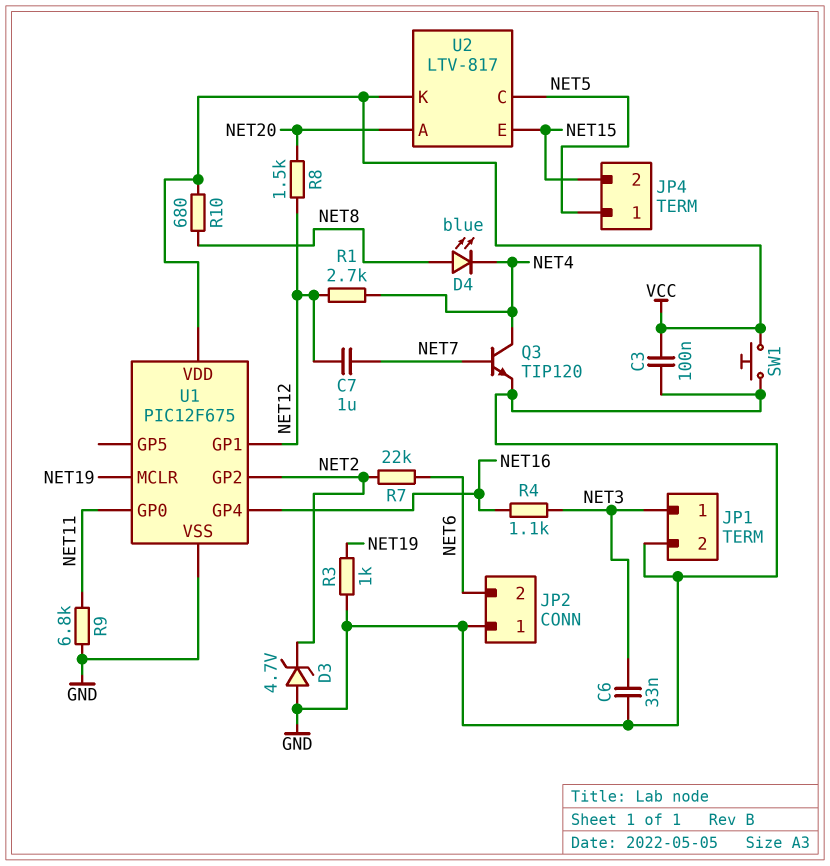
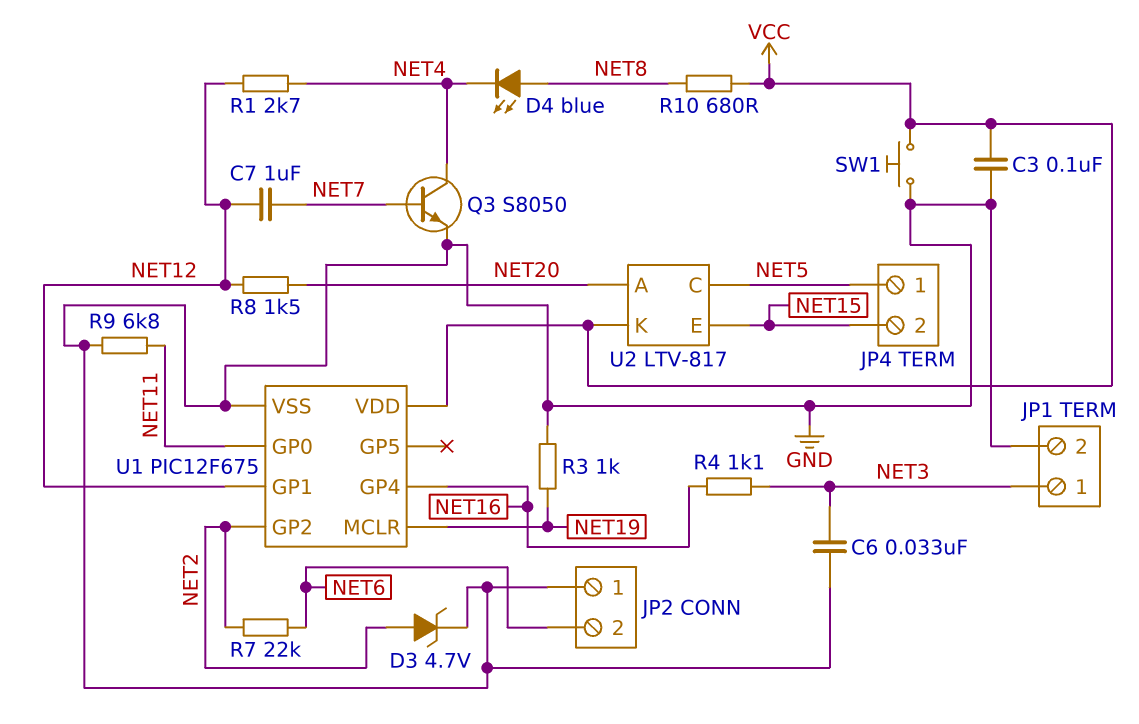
D3: zener 4.7V (A GND, K NET2) -> zener 4.7V (A NET2, K GND)
Q3: NPN TIP120 (B NET7, C NET4, E GND) -> NPN S8050 (B NET7, C NET4, E GND)

